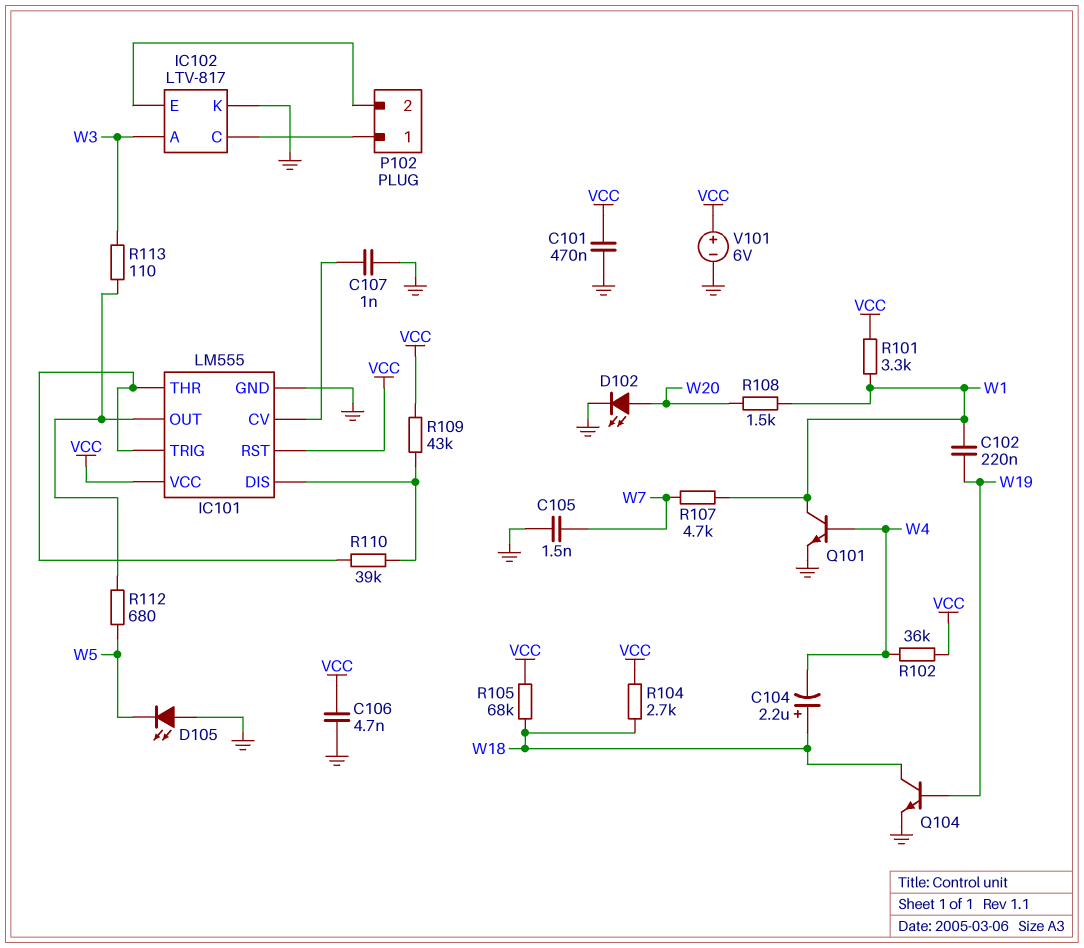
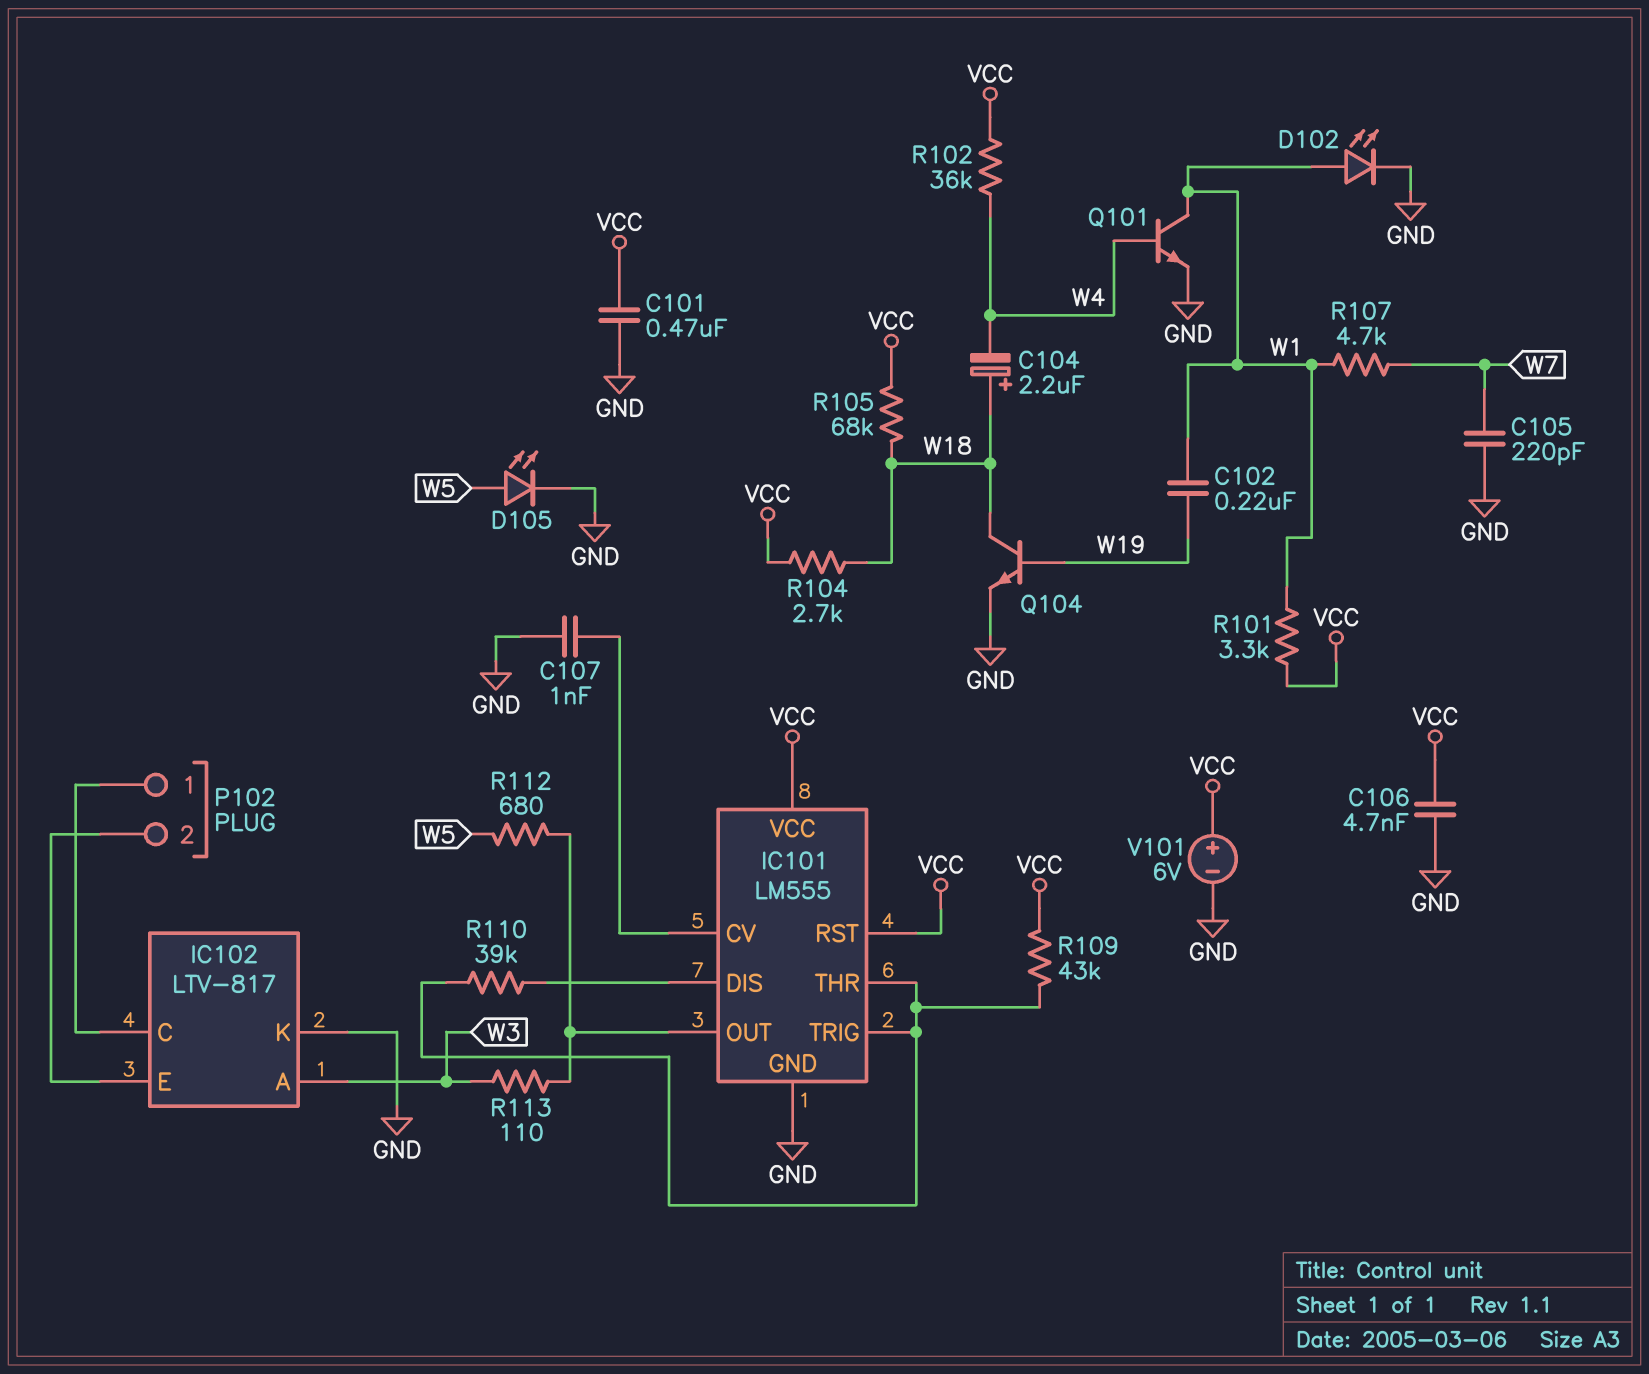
C105: 1.5nF (GND, W7) -> 220pF (GND, W7)
D102: LED (A W20, K GND) -> LED (A W1, K GND)
D105: LED (A GND, K W5) -> LED (A W5, K GND)
R108: 1.5k (W1, W20) -> none
R109: 43k (IC101/DIS, VCC) -> 43k (IC101/THR, VCC)

